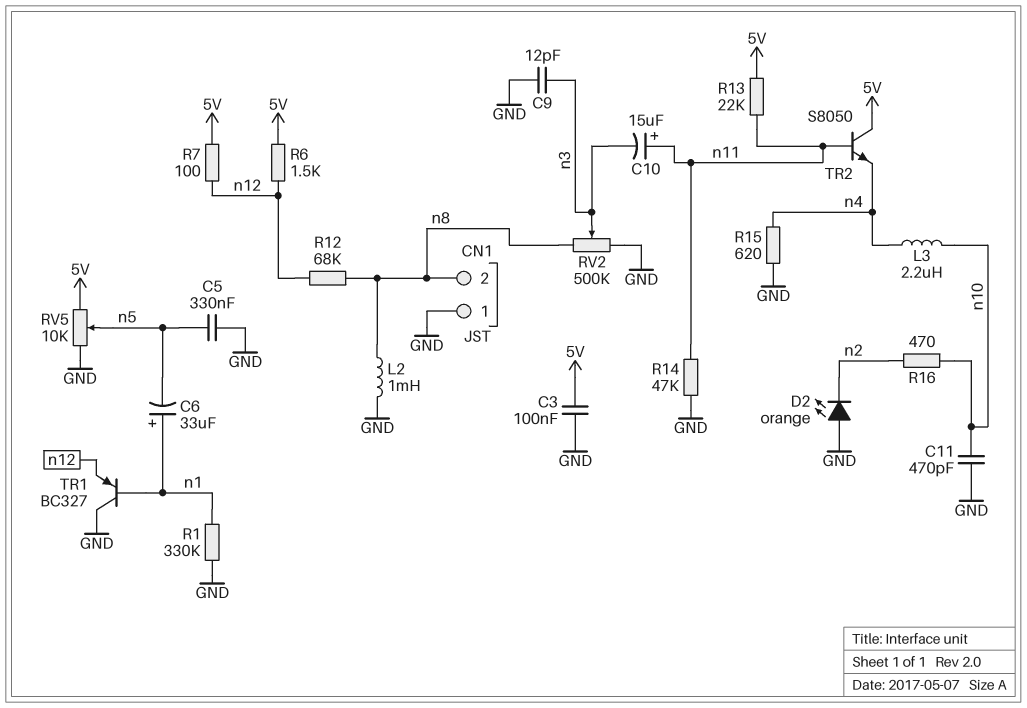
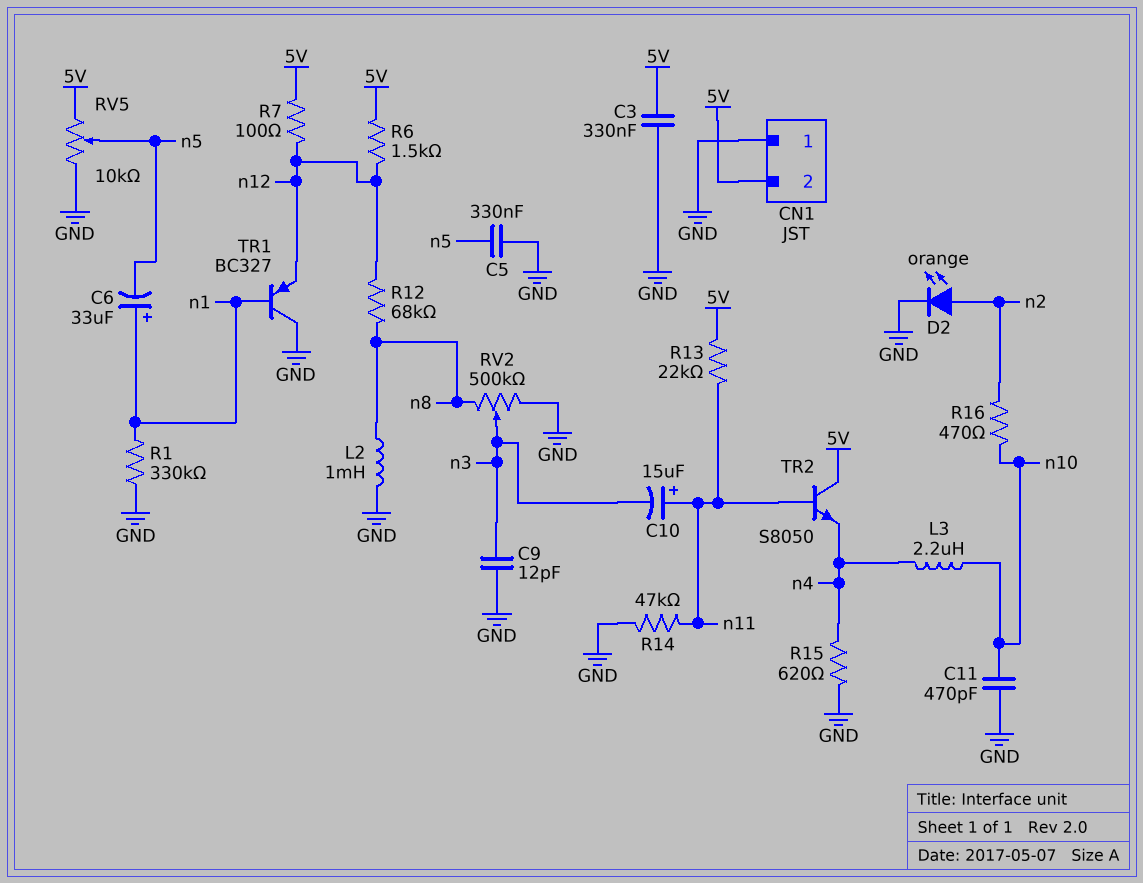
C3: 100nF (5V, GND) -> 330nF (5V, GND)
CN1 pin 2: n8 -> 5V
D2: LED orange (A GND, K n2) -> LED orange (A n2, K GND)

